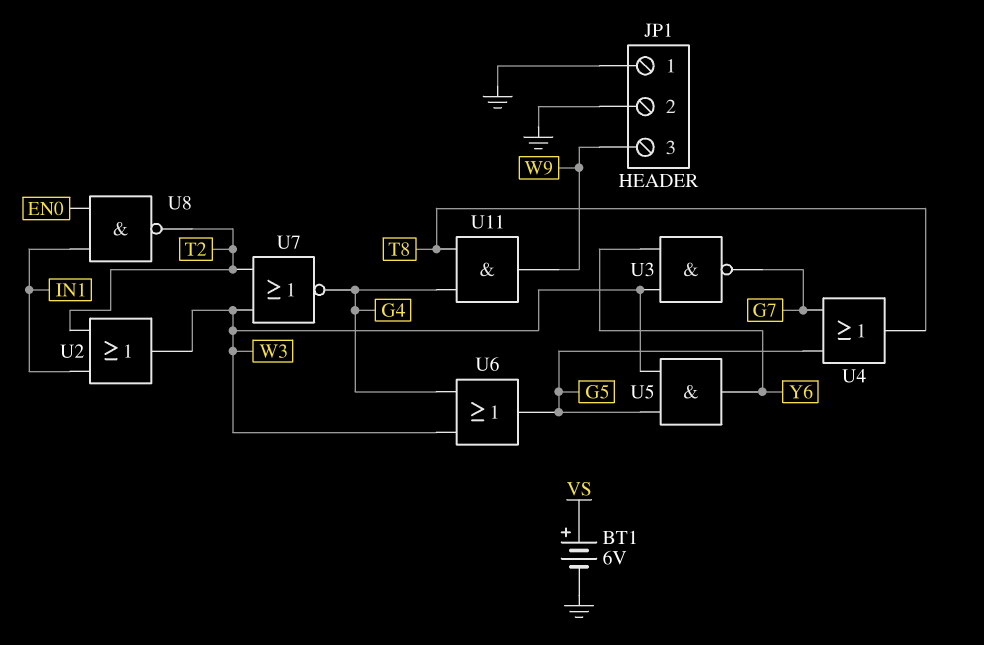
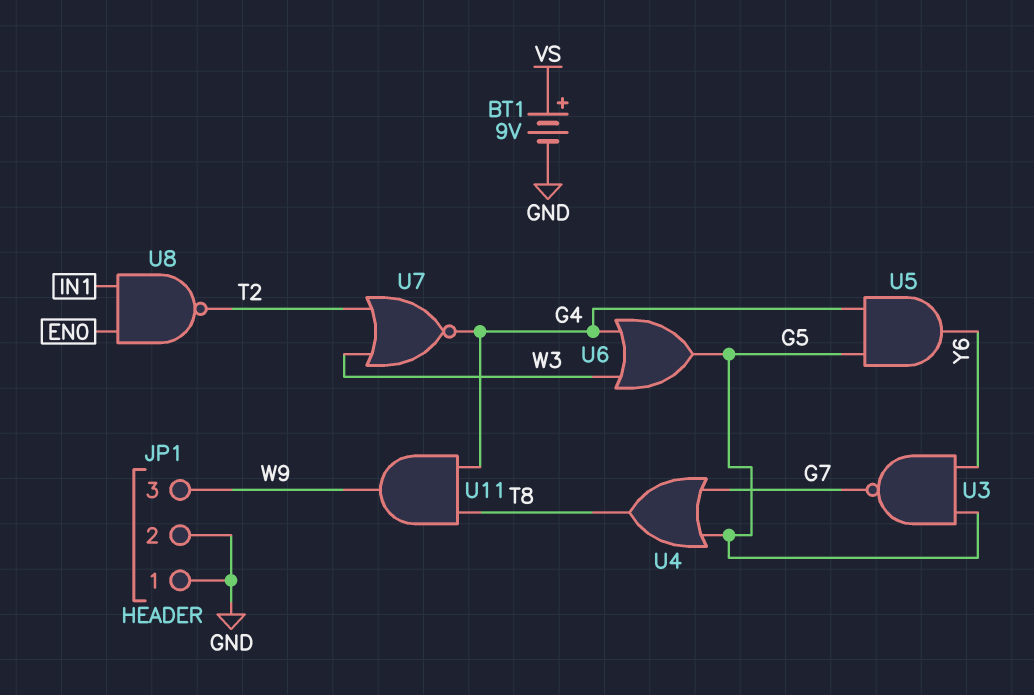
BT1: 6V (plus VS, minus GND) -> 9V (plus VS, minus GND)
U2: OR (in IN1, in T2, out W3) -> none
U3: NAND (in W3, in Y6, out G7) -> NAND (in G5, in Y6, out G7)
U5: AND (in G5, in W3, out Y6) -> AND (in G4, in G5, out Y6)

